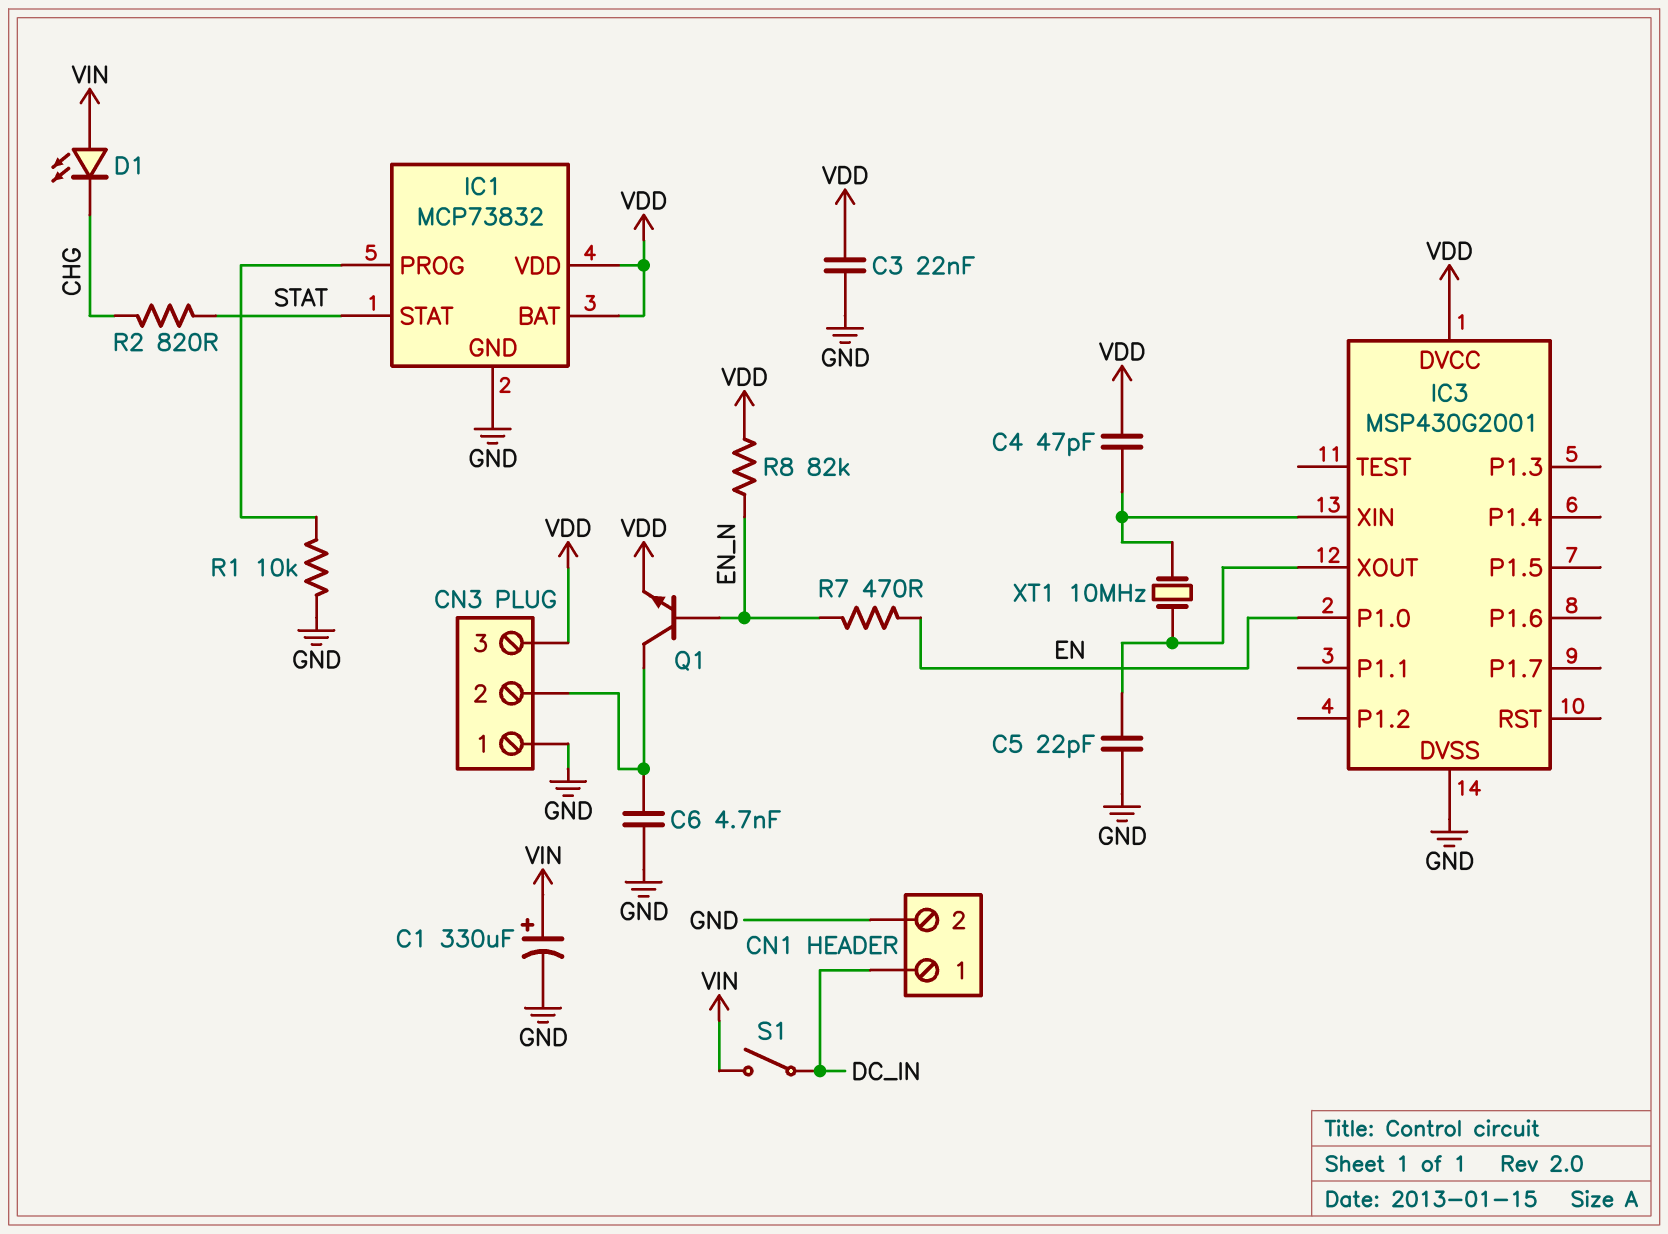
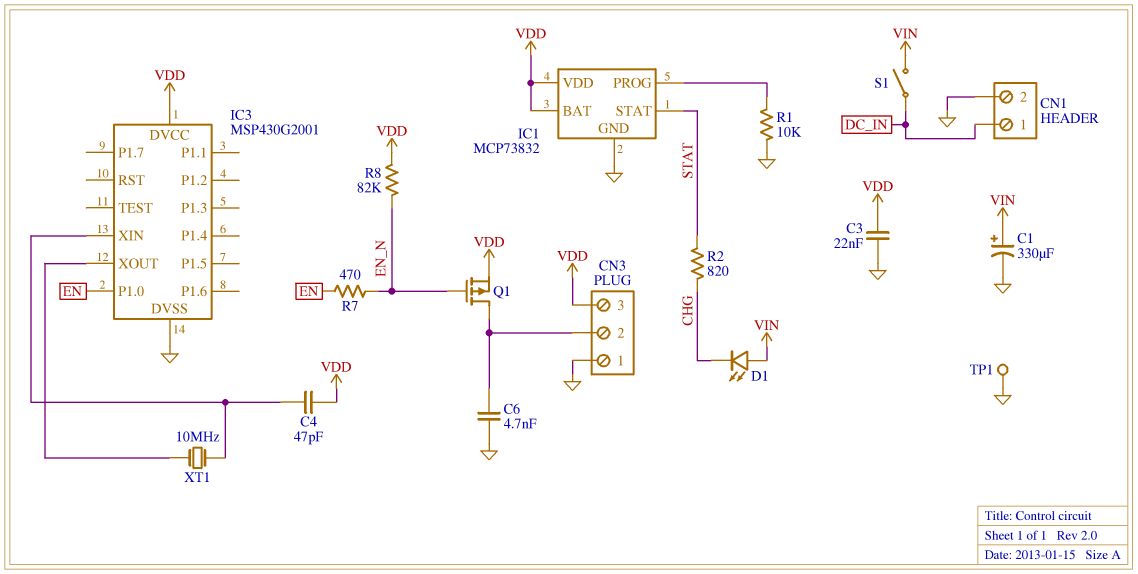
C5: 22pF (GND, IC3/XOUT) -> none
Q1: NPN (B EN_N, C CN3/2, E VDD) -> PMOS (G EN_N, D CN3/2, S VDD)
TP1: none -> test point (GND)

